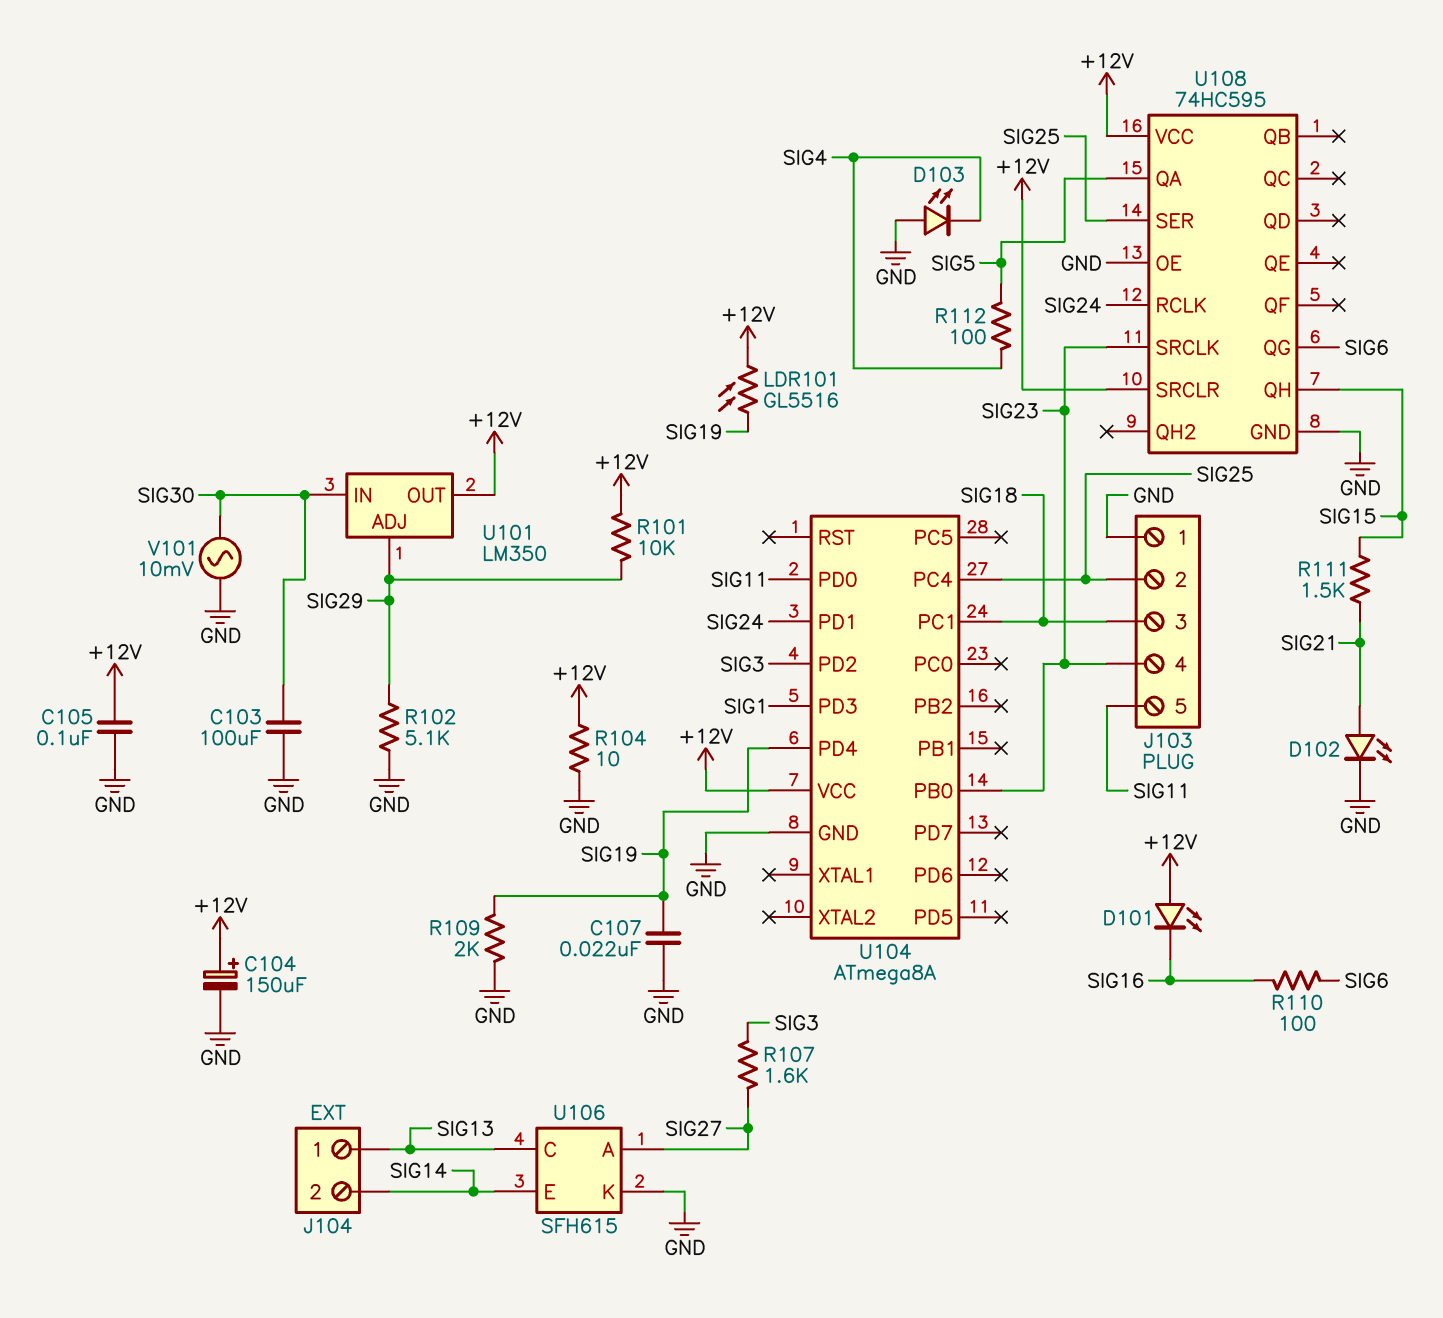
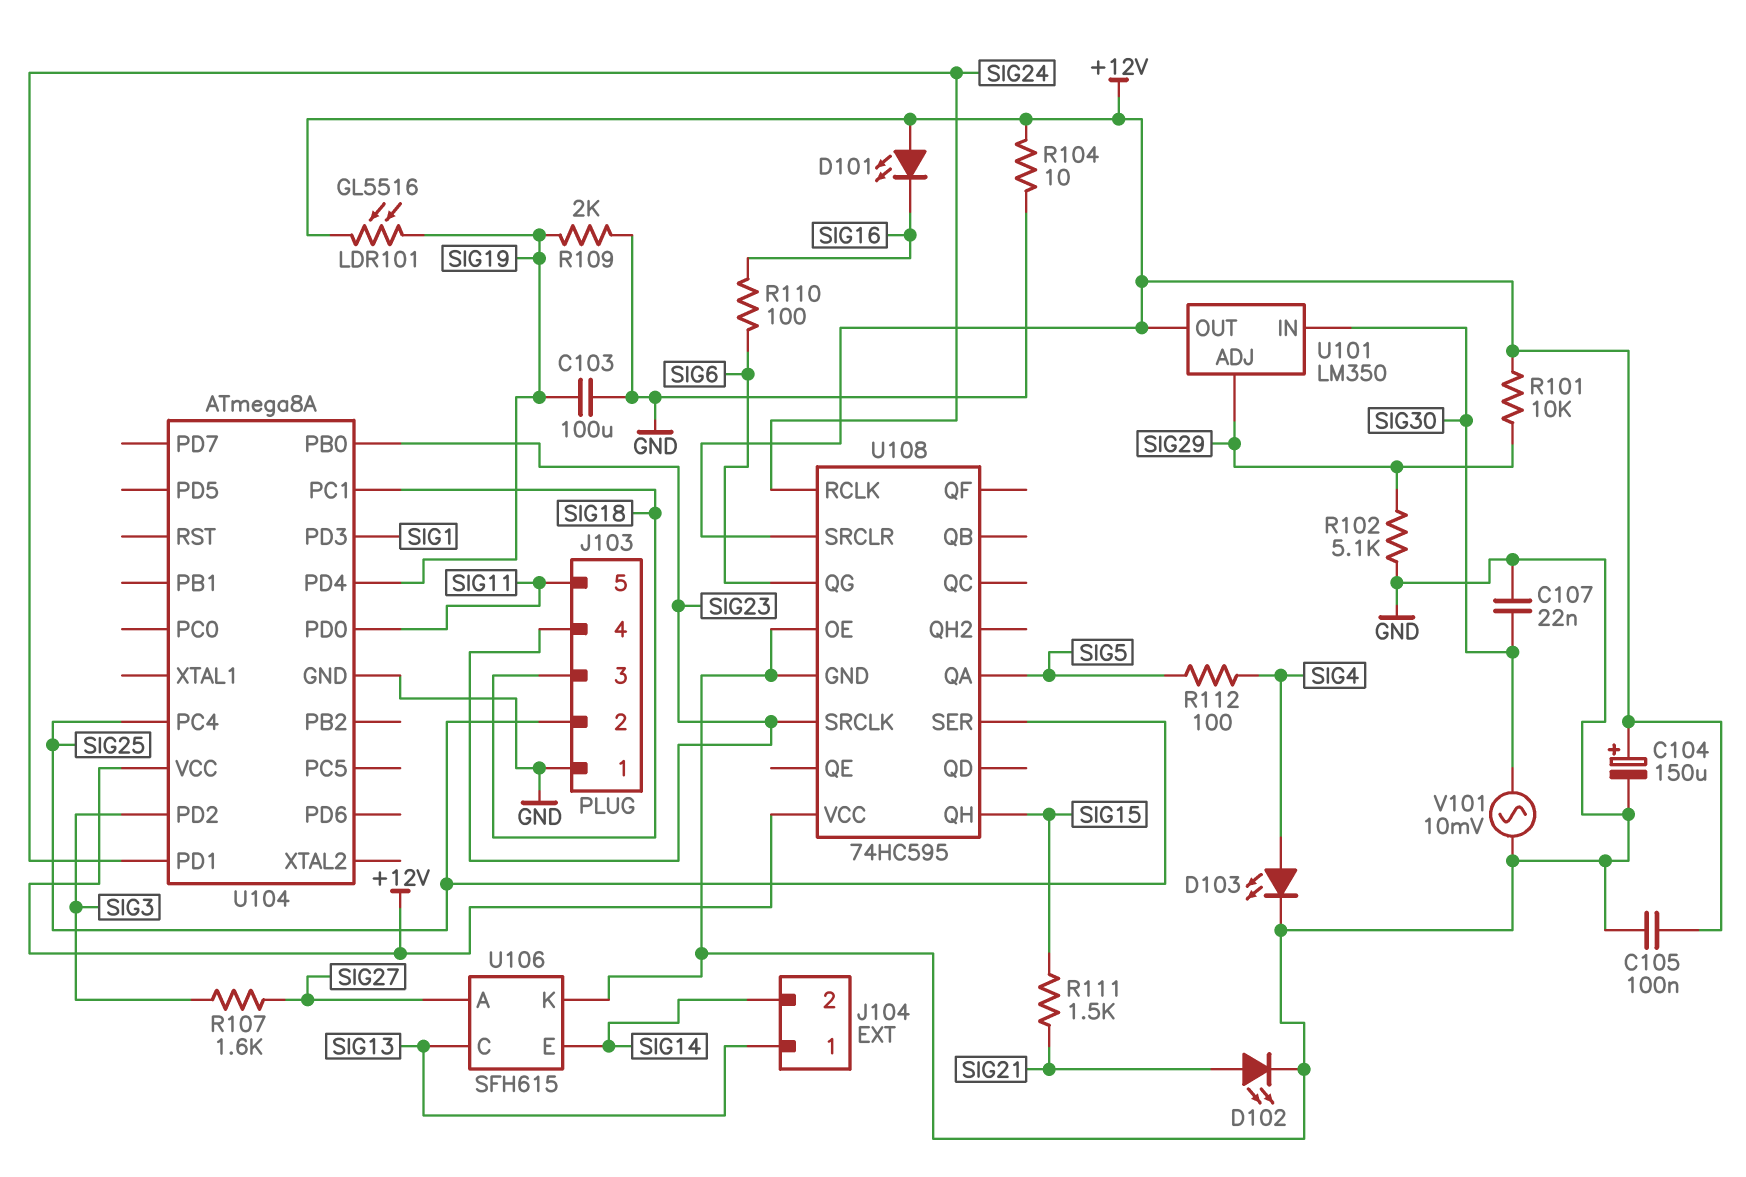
C103: 100uF (GND, SIG30) -> 100uF (GND, SIG19)
C107: 22nF (GND, SIG19) -> 22nF (GND, SIG30)
D103: LED (A GND, K SIG4) -> LED (A SIG4, K GND)

